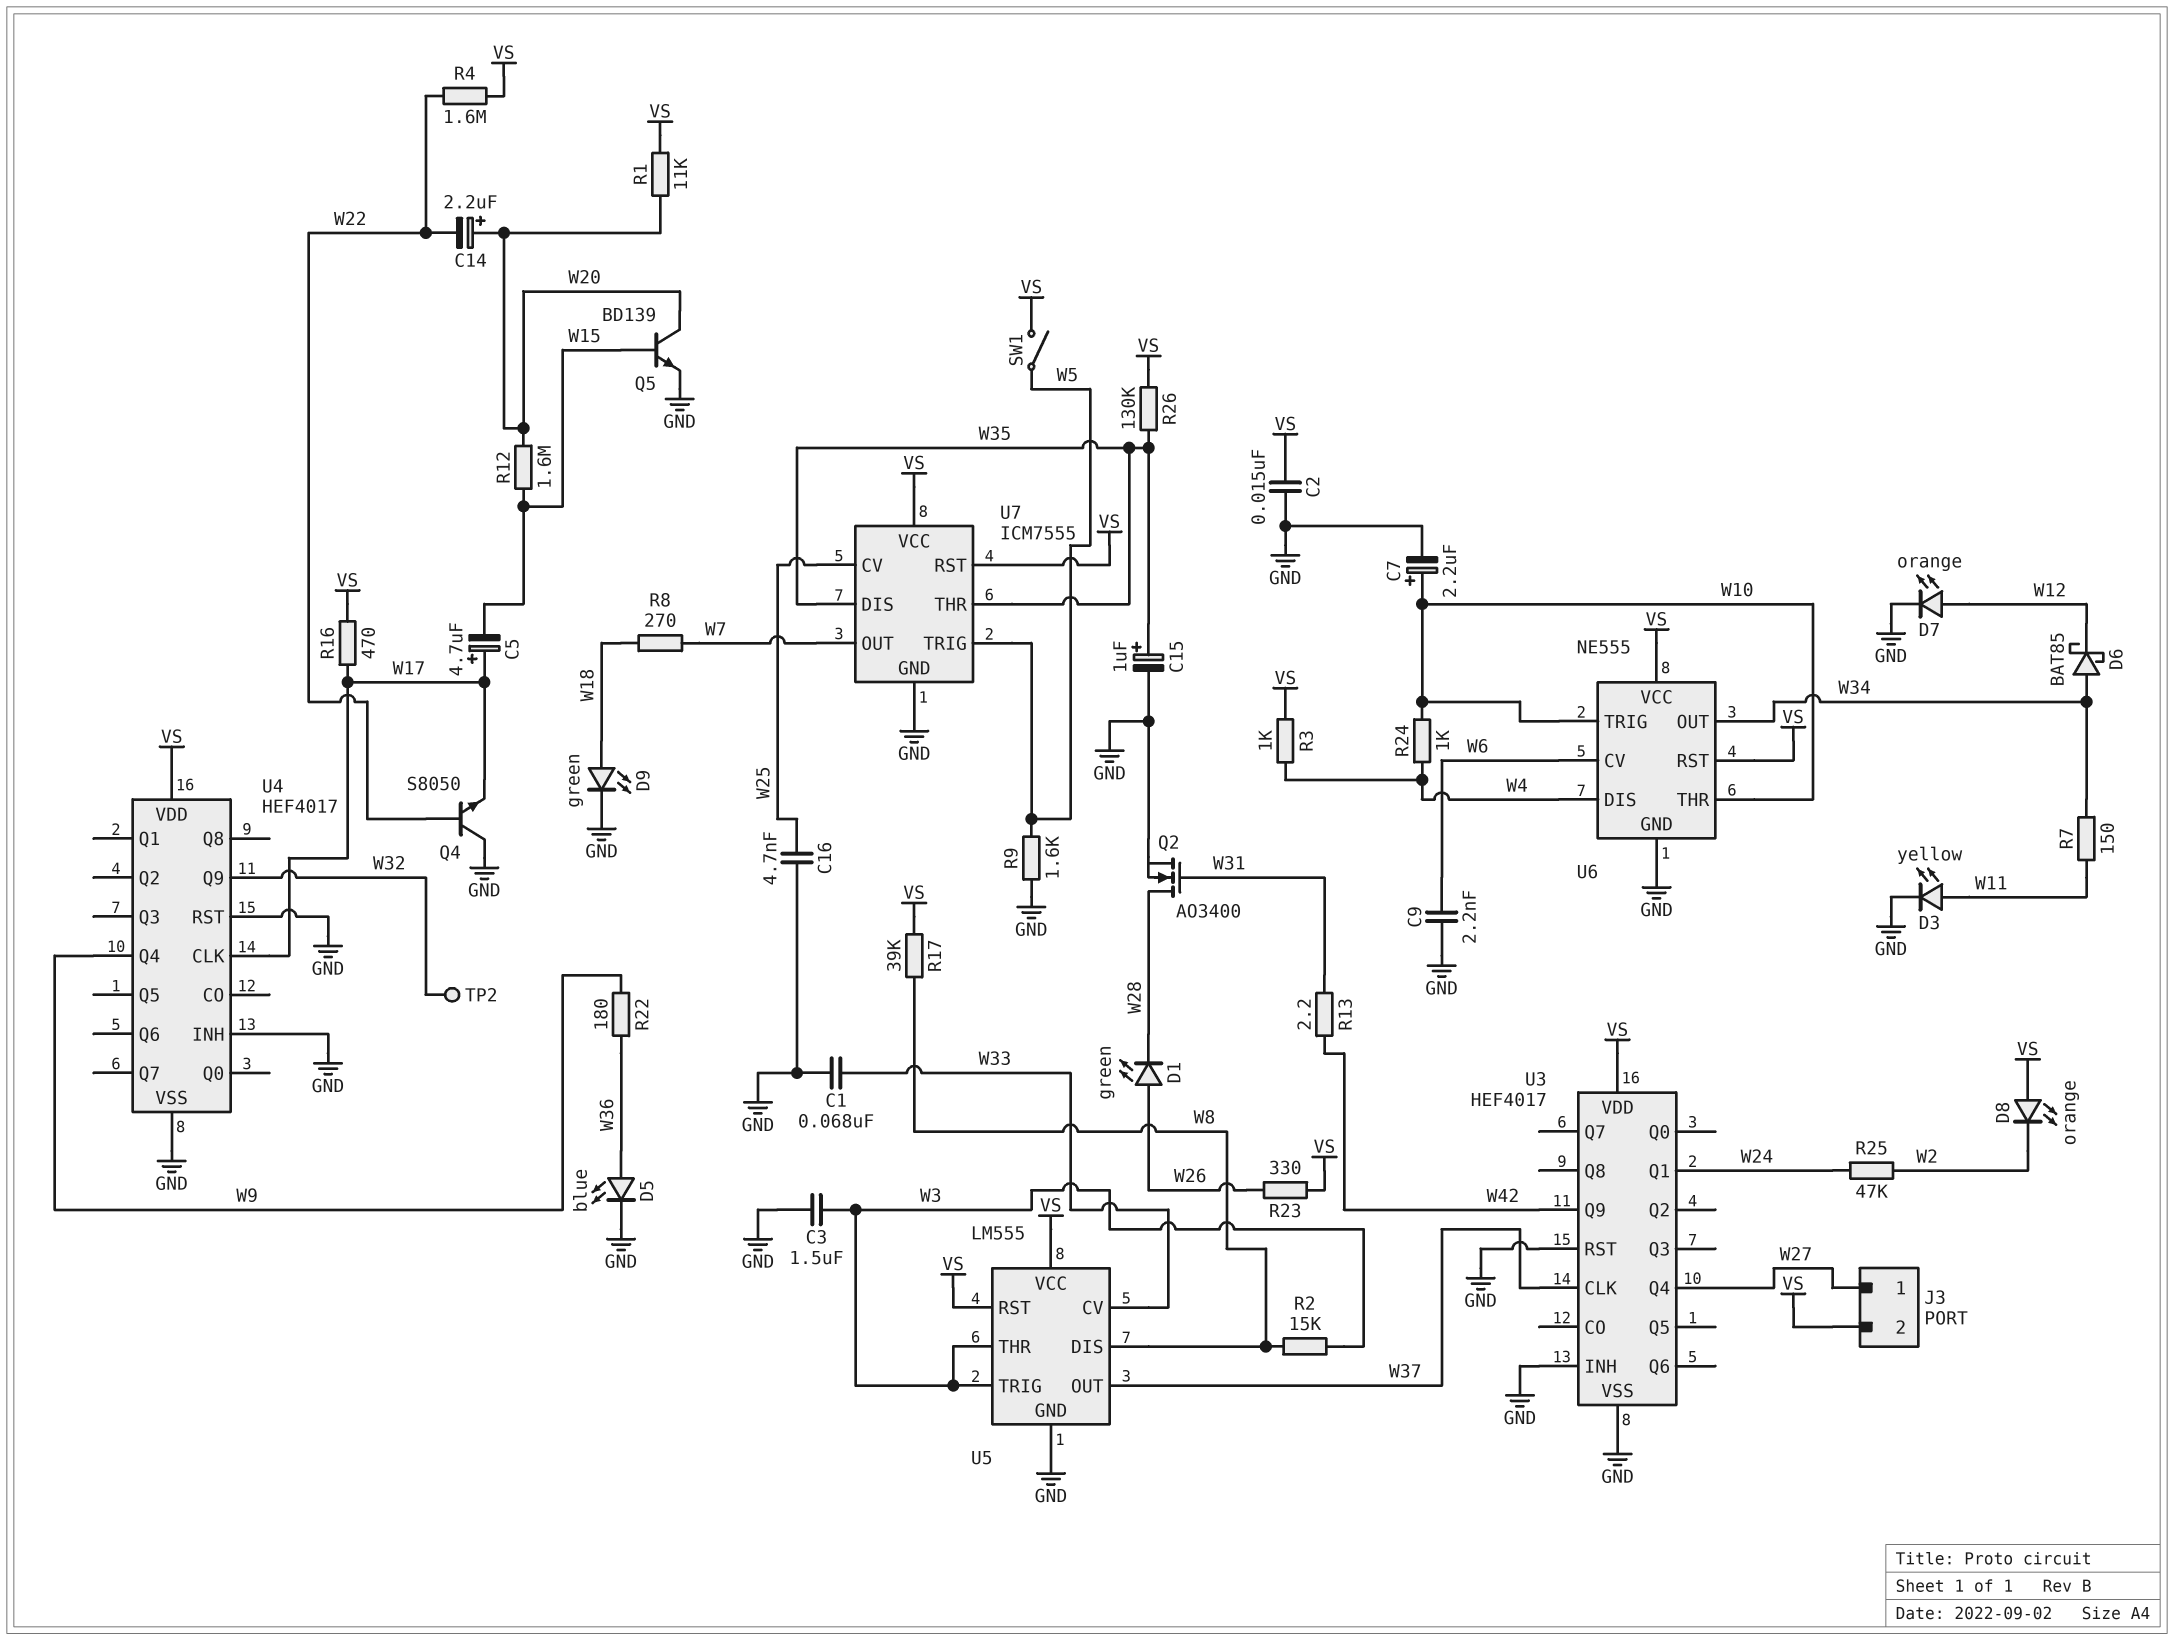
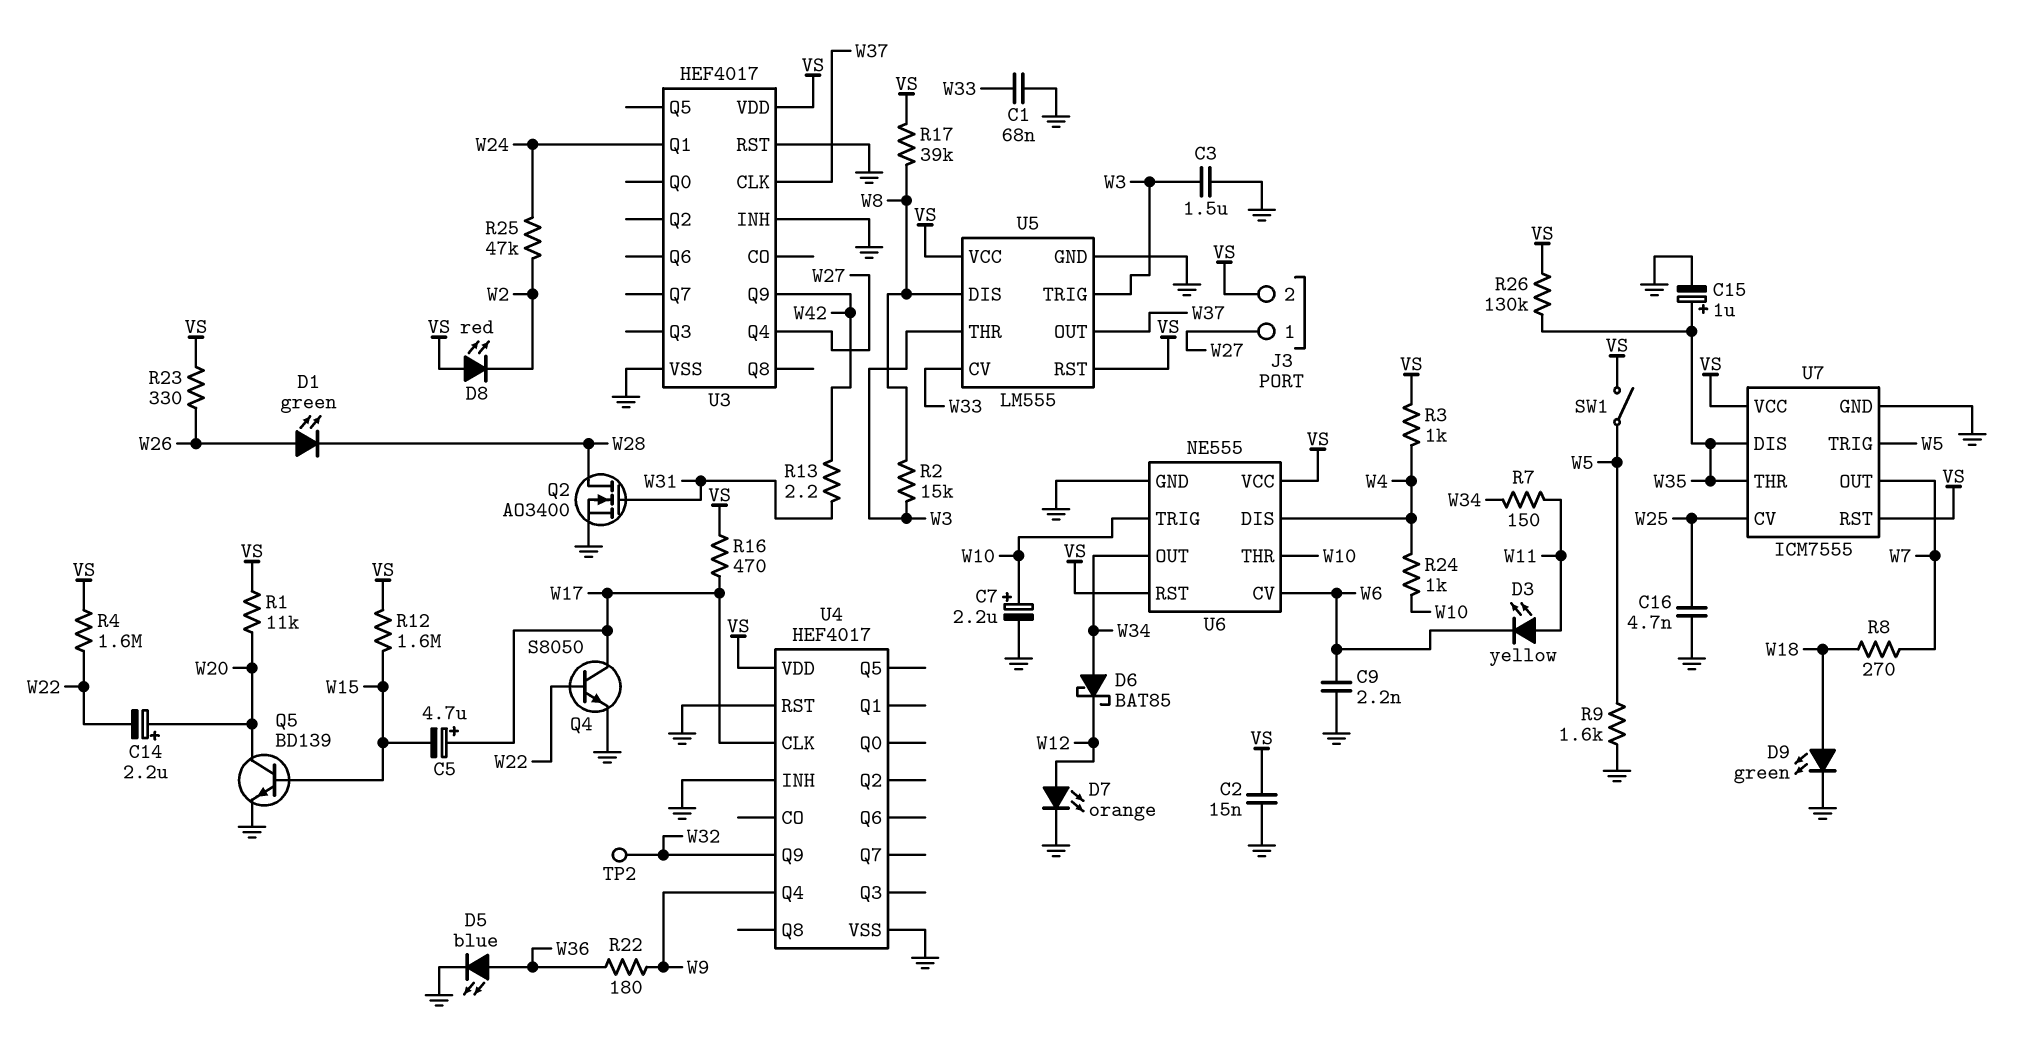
D3: LED yellow (A W11, K GND) -> LED yellow (A W11, K W6)
D8: LED orange (A VS, K W2) -> LED red (A VS, K W2)
Q4: NPN S8050 (B W22, C GND, E W17) -> NPN S8050 (B W22, C W17, E GND)
R12: 1.6M (W15, W20) -> 1.6M (VS, W15)

